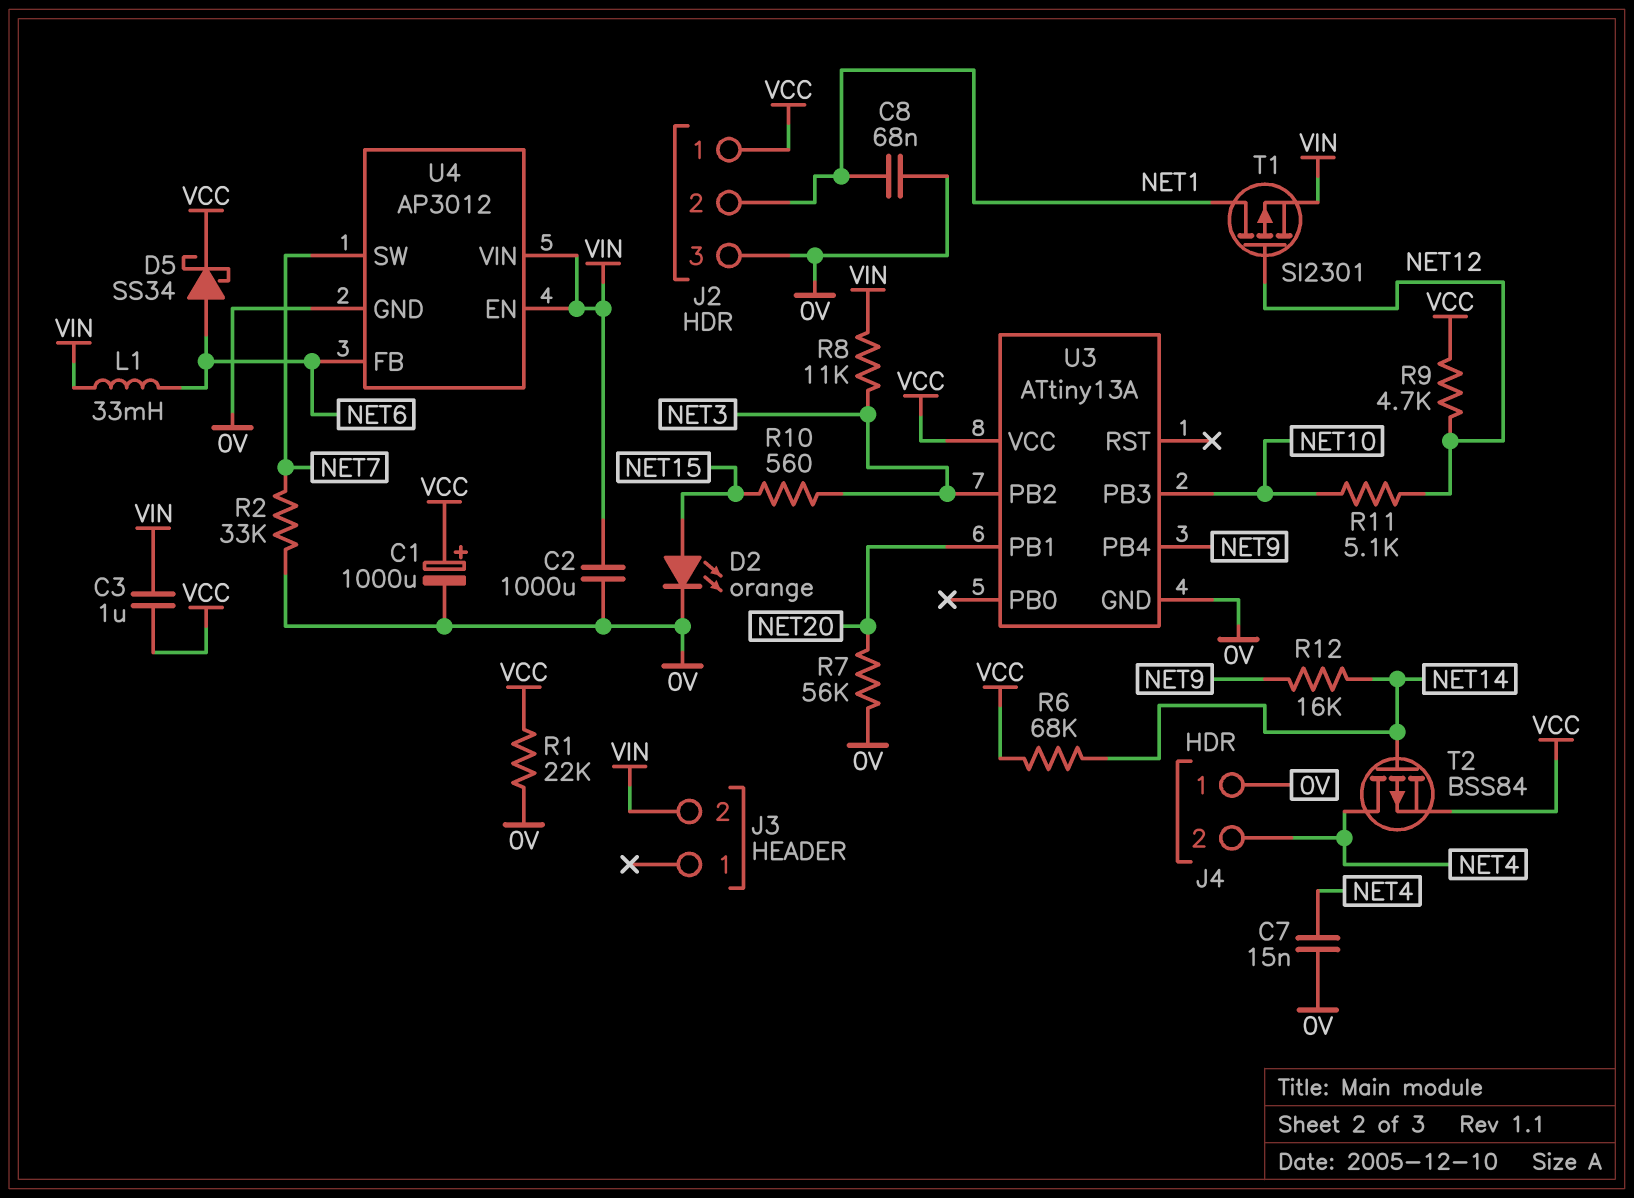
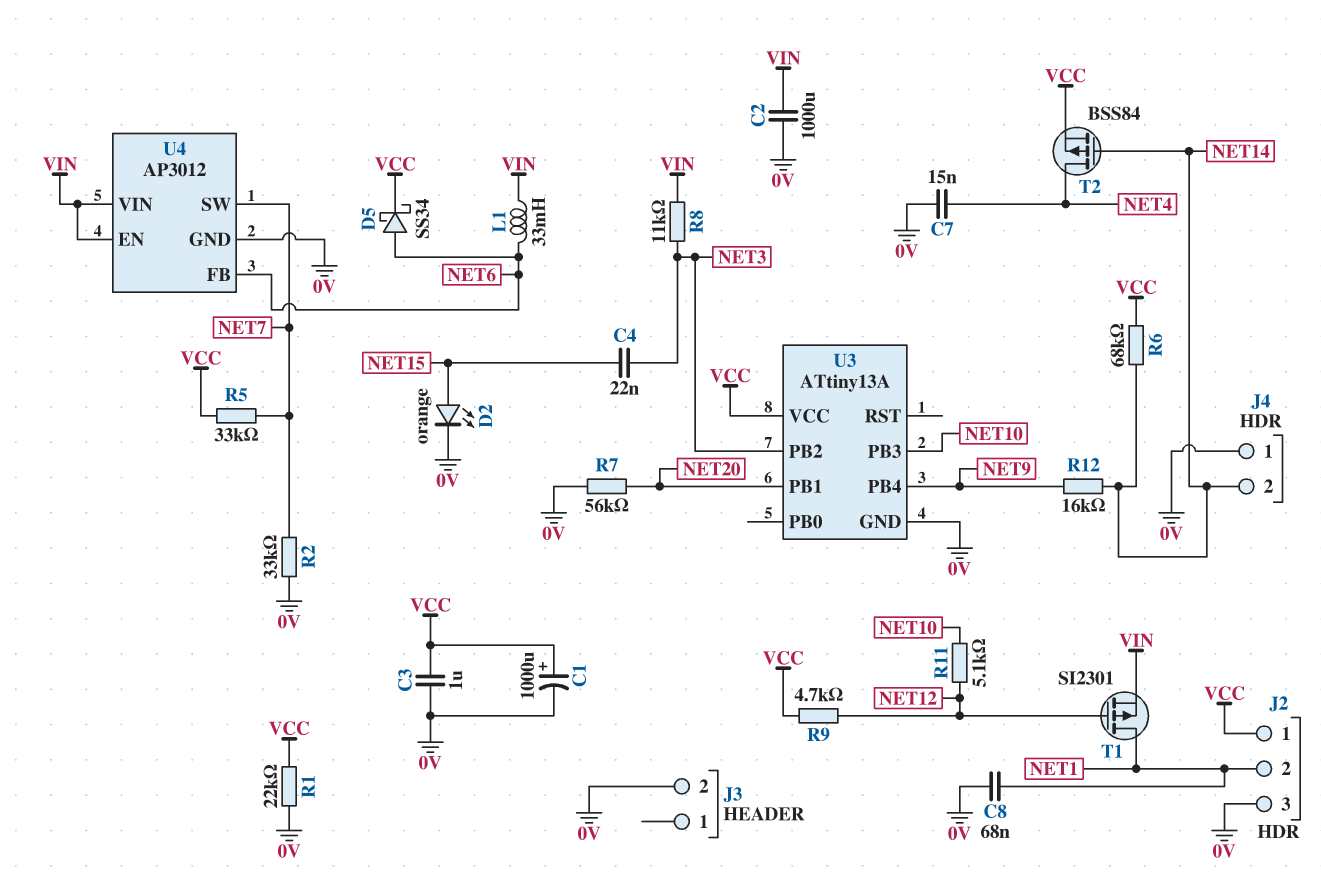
C3: 1uF (VCC, VIN) -> 1uF (0V, VCC)
C4: none -> 22nF (NET3, NET15)
J3 pin 2: VIN -> 0V
J4 pin 2: NET4 -> NET14
R5: none -> 33k (NET7, VCC)
R10: 560 (NET3, NET15) -> none

